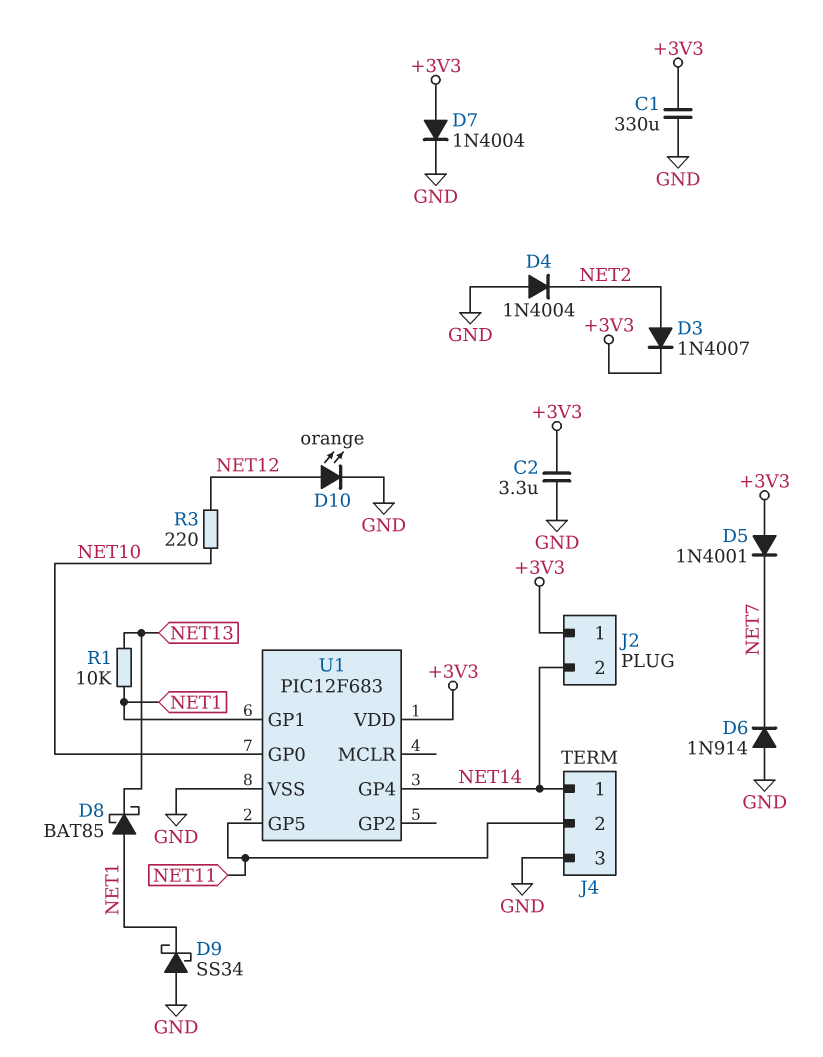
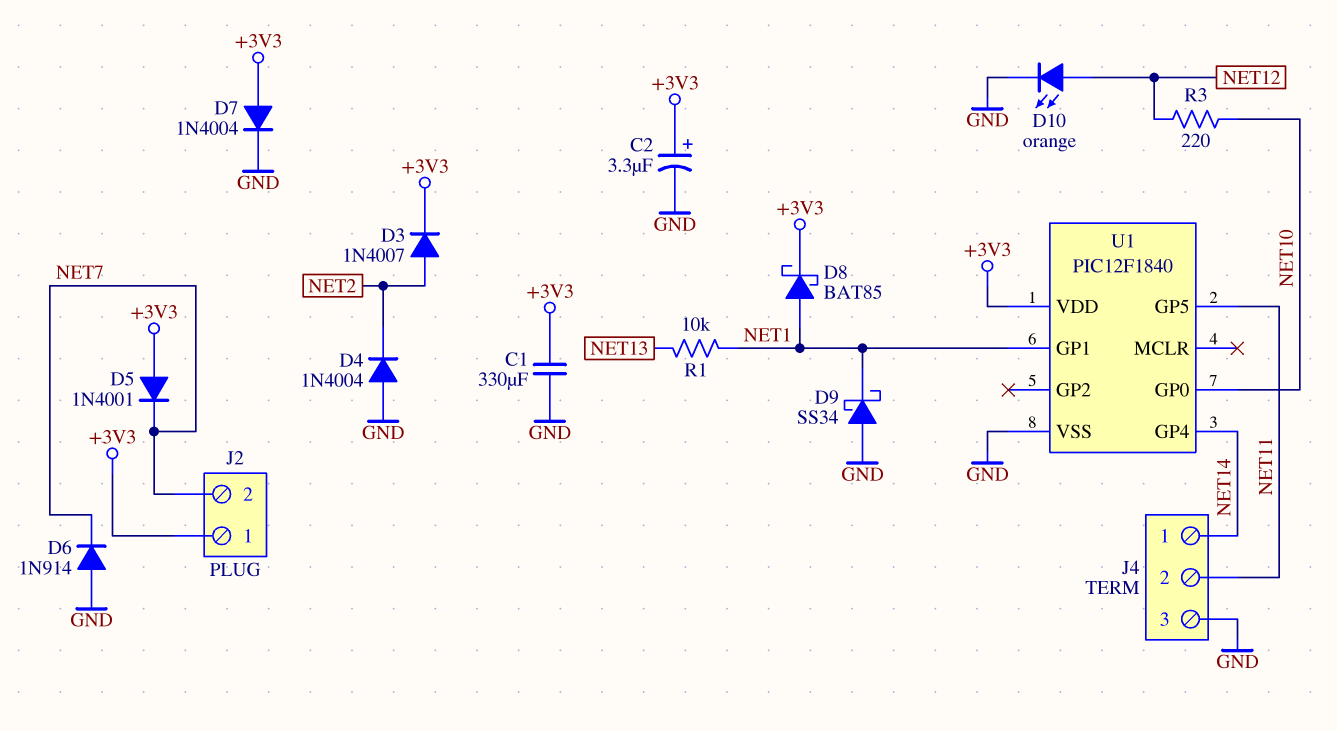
C2: 3.3uF (+3V3, GND) -> 3.3uF (plus +3V3, minus GND)
D8: schottky BAT85 (A NET1, K NET13) -> schottky BAT85 (A NET1, K +3V3)
J2 pin 2: NET14 -> NET7
U1: PIC12F683 -> PIC12F1840

